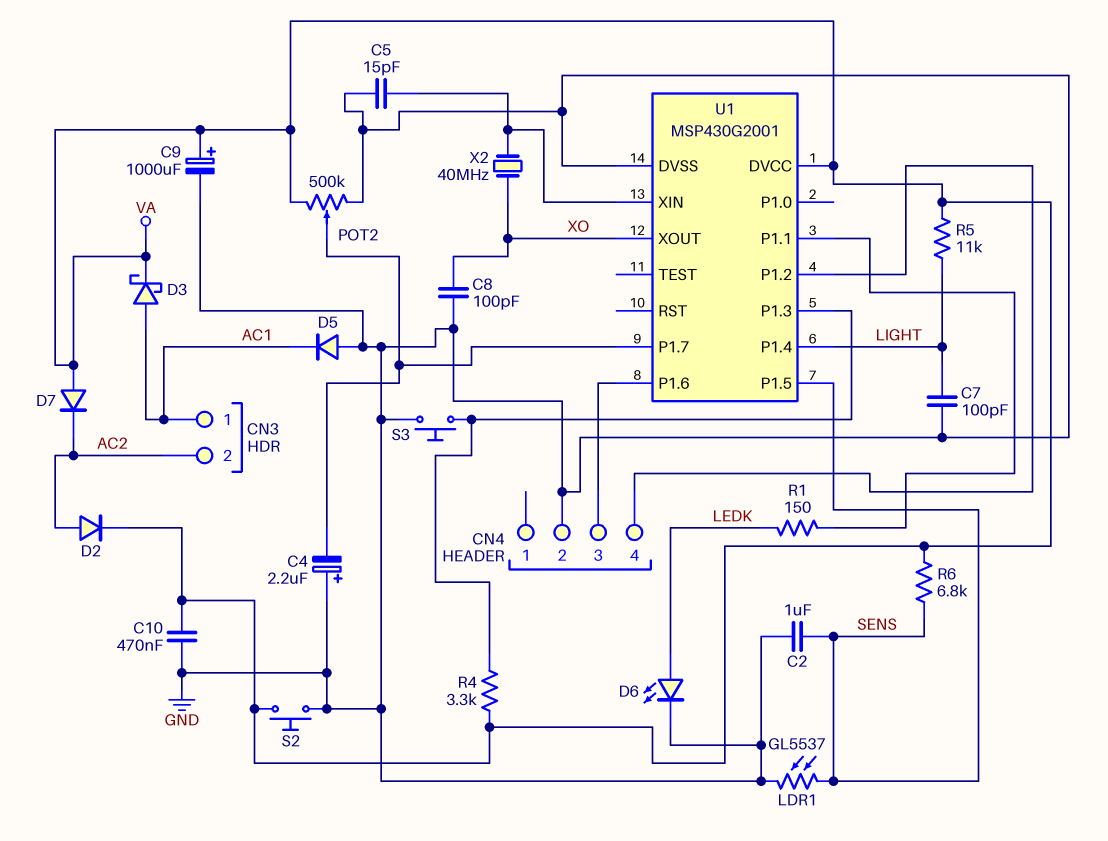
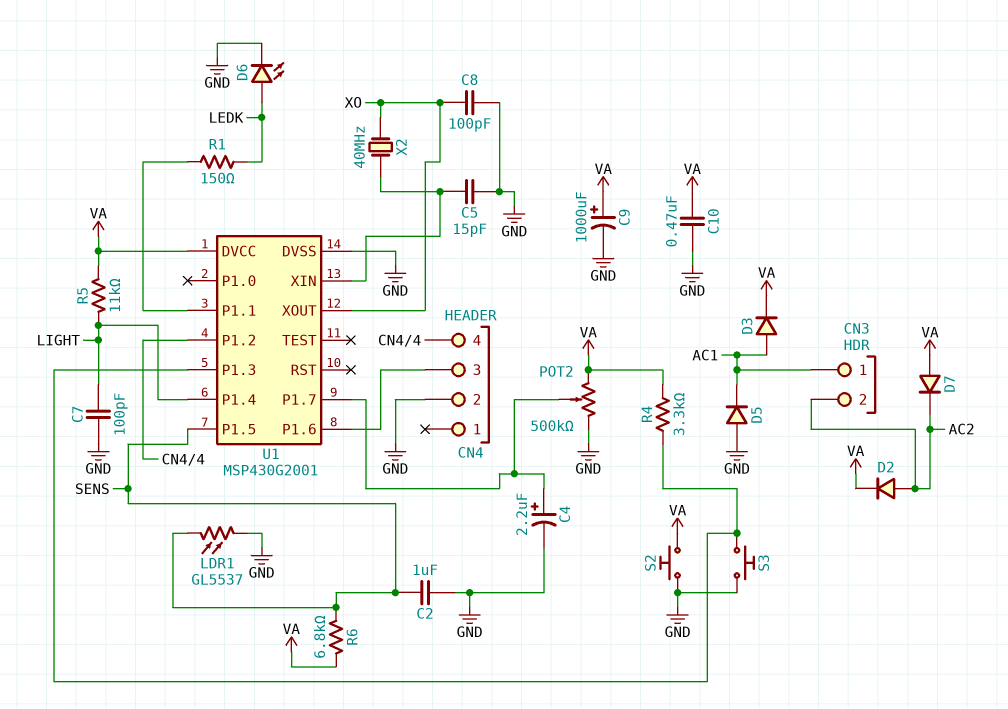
C4: 2.2uF (plus GND, minus U1/P1.7) -> 2.2uF (plus U1/P1.7, minus GND)
D3: schottky (A AC1, K VA) -> diode (A AC1, K VA)

